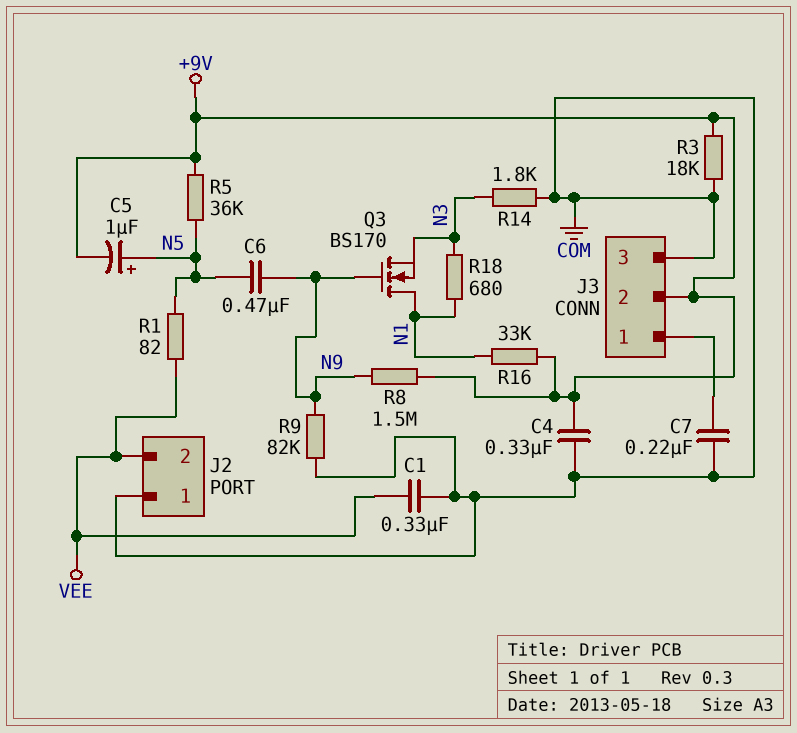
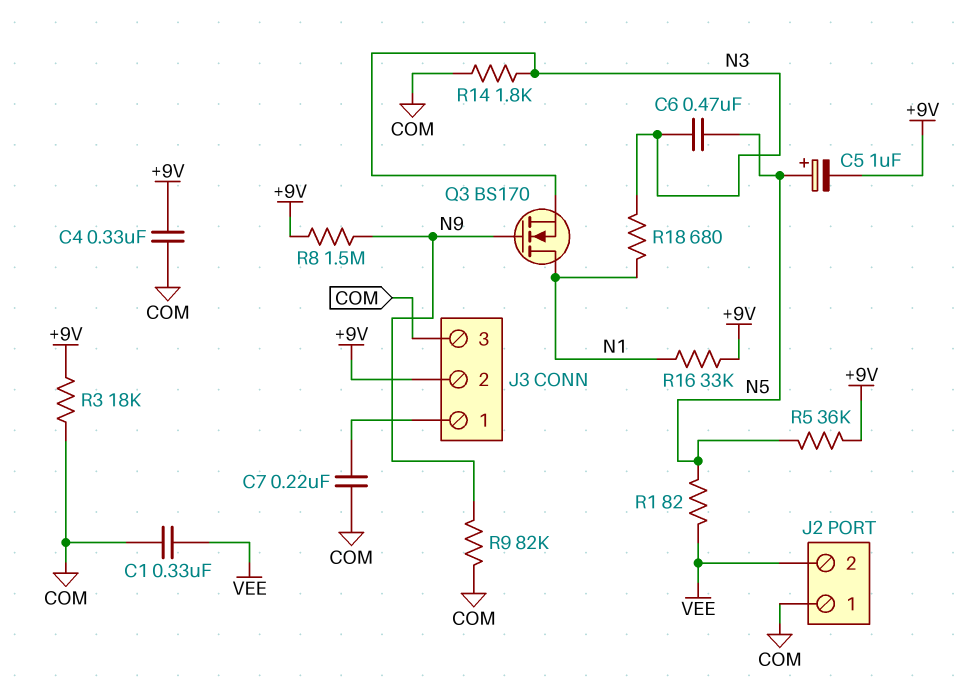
C6: 470nF (N5, N9) -> 470nF (N3, N5)

